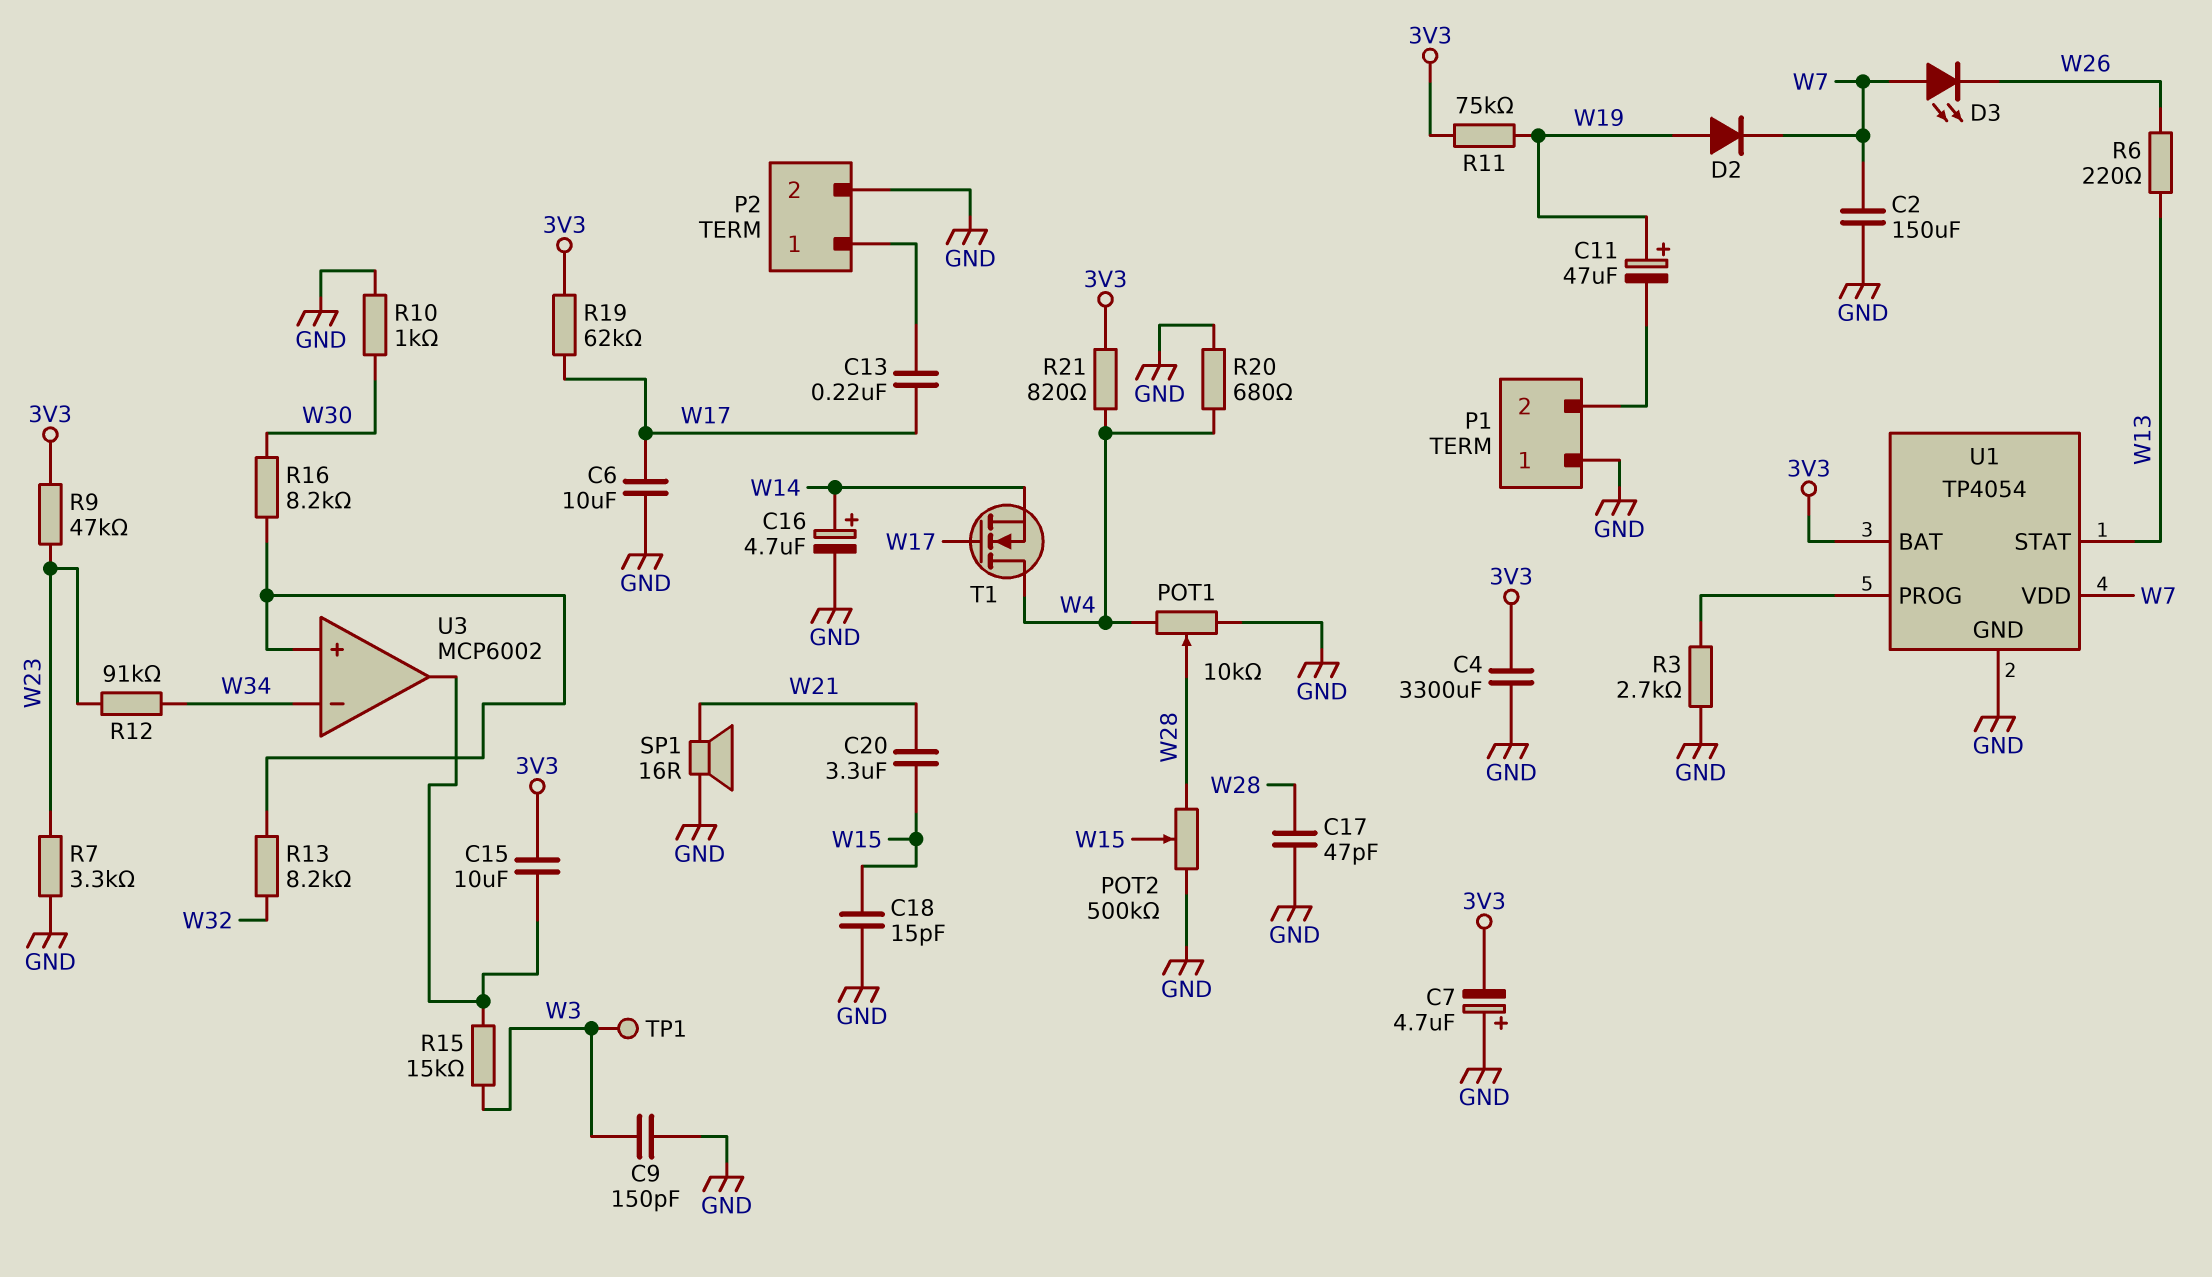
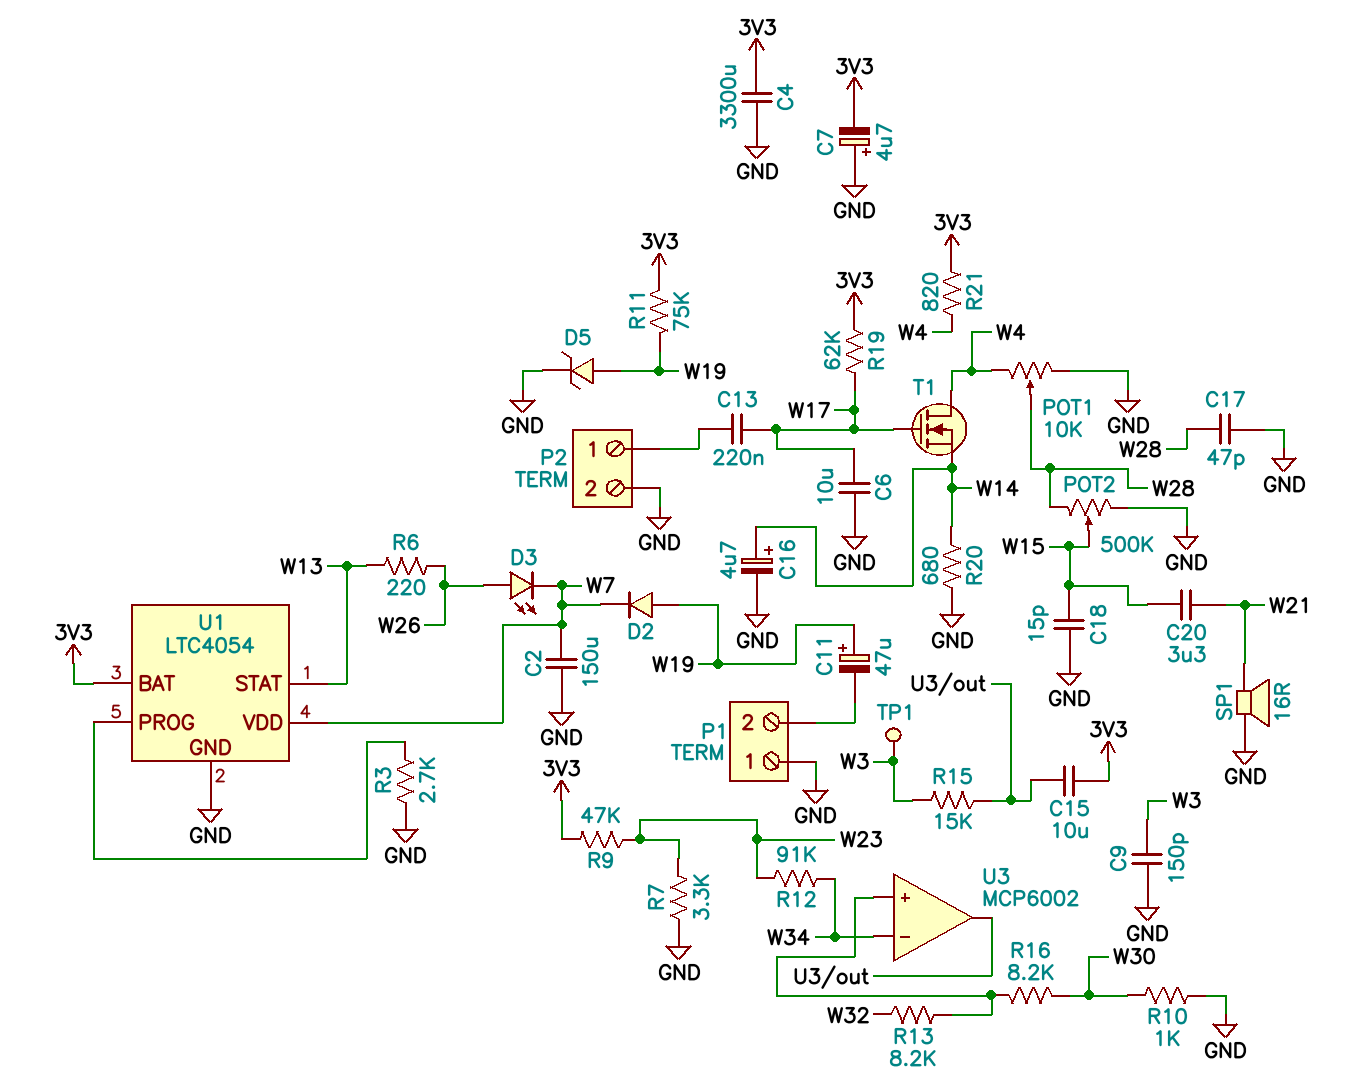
D3: LED (A W7, K W26) -> LED (A W26, K W7)
D5: none -> zener (A W19, K GND)
R20: 680 (GND, W4) -> 680 (GND, W14)
U1: TP4054 -> LTC4054

